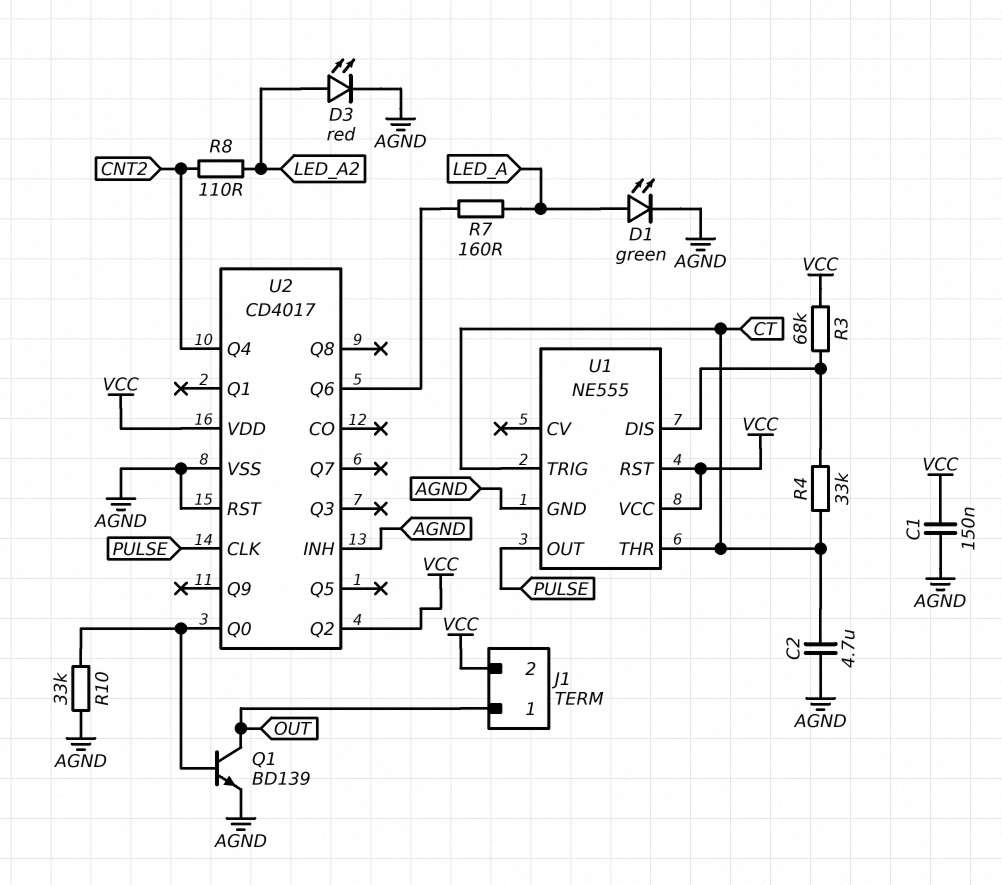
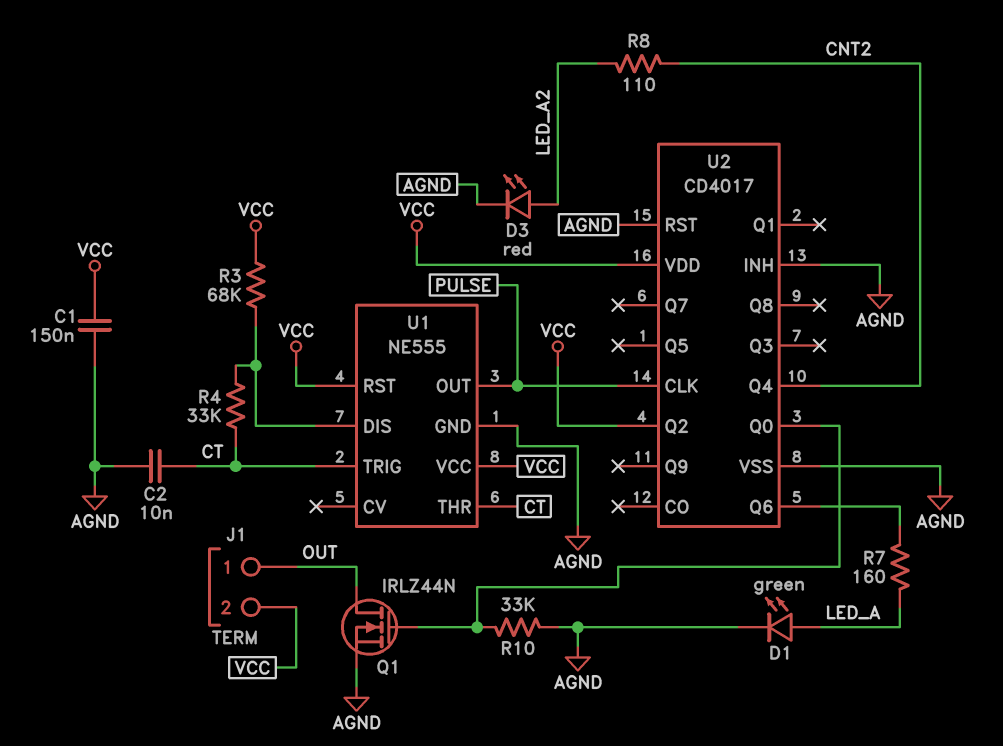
C2: 4.7uF (AGND, CT) -> 10nF (AGND, CT)
Q1: NPN BD139 (B U2/Q0, C OUT, E AGND) -> NMOS IRLZ44N (G U2/Q0, D OUT, S AGND)

